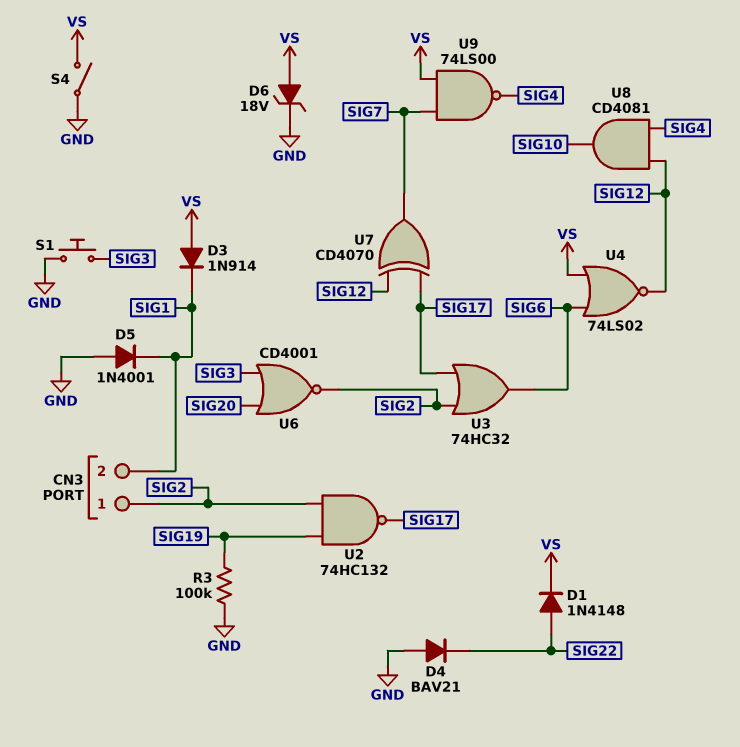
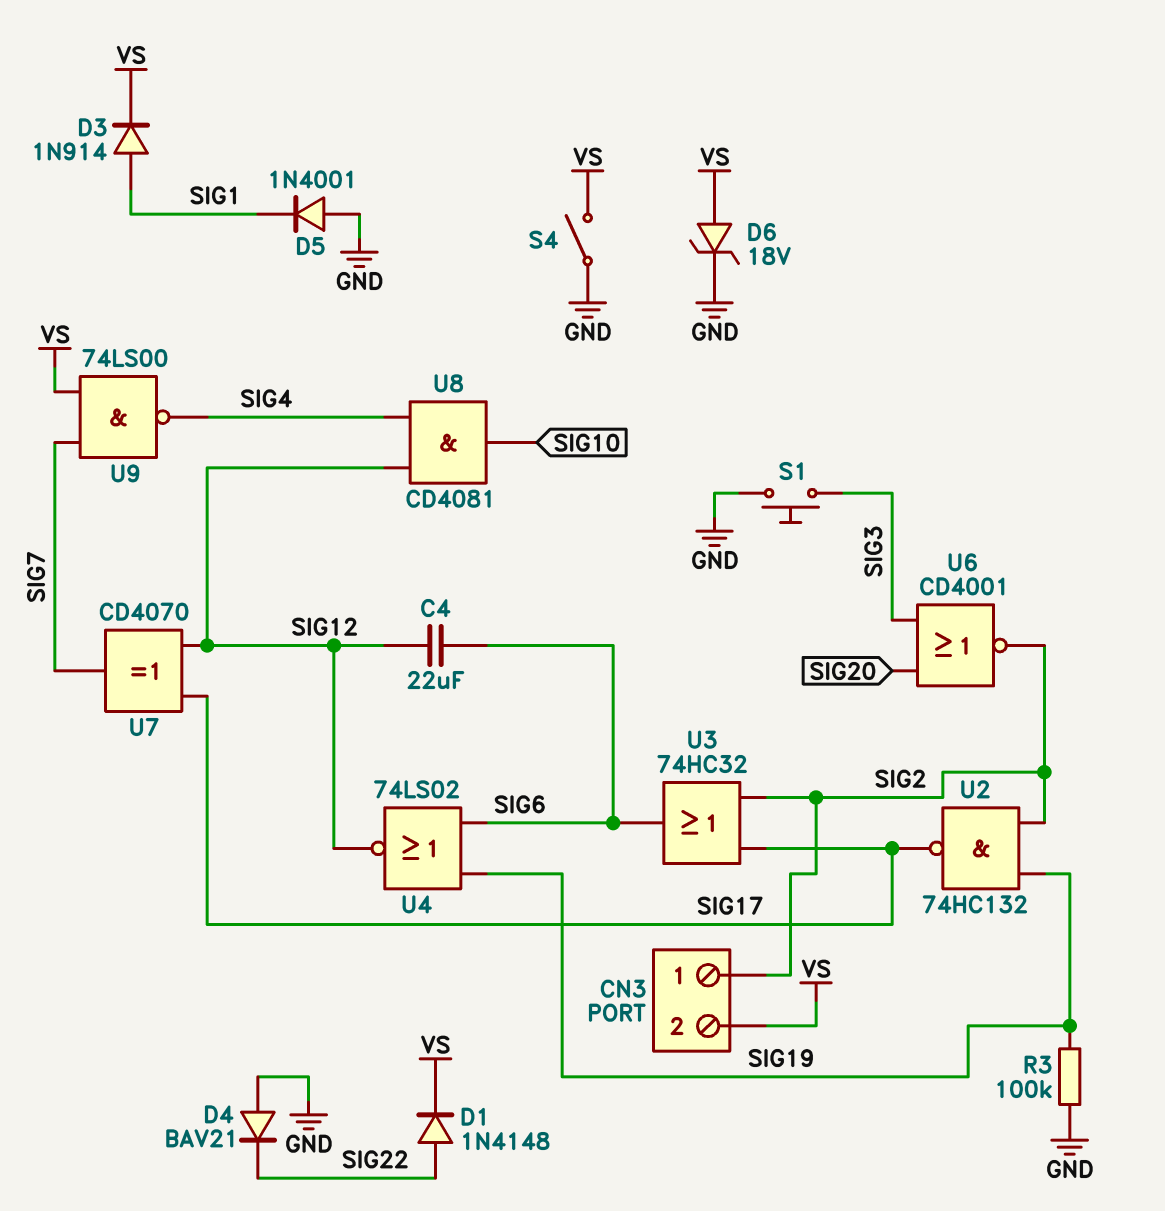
C4: none -> 22uF (SIG6, SIG12)
CN3 pin 2: SIG1 -> VS
D3: diode 1N914 (A VS, K SIG1) -> diode 1N914 (A SIG1, K VS)
U4: NOR 74LS02 (in SIG6, in VS, out SIG12) -> NOR 74LS02 (in SIG6, in SIG19, out SIG12)

